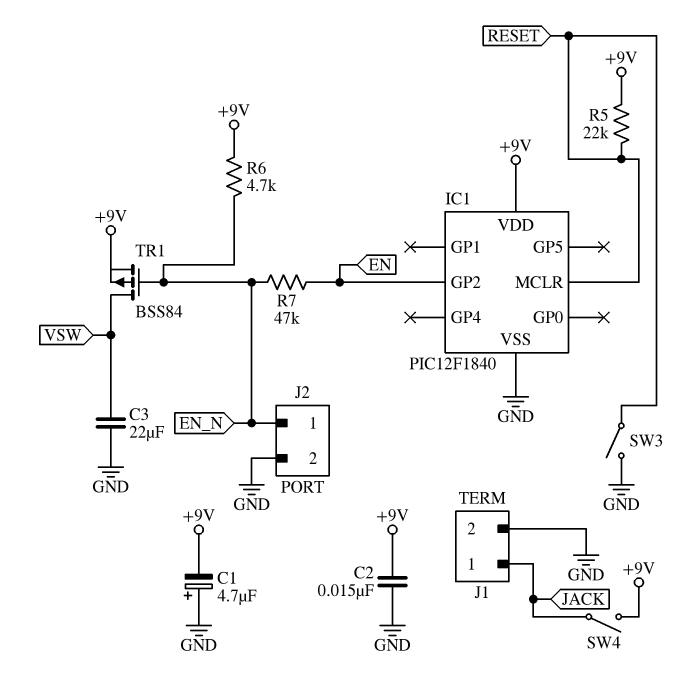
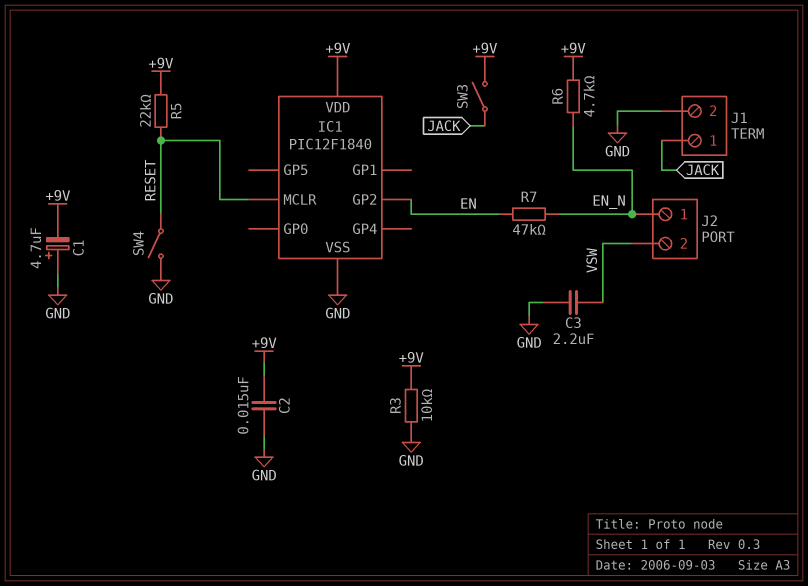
C3: 22uF (GND, VSW) -> 2.2uF (GND, VSW)
J2 pin 2: GND -> VSW
R3: none -> 10k (+9V, GND)
SW3: switch (GND, RESET) -> switch (+9V, JACK)
SW4: switch (+9V, JACK) -> switch (GND, RESET)
TR1: PMOS BSS84 (G EN_N, D VSW, S +9V) -> none

